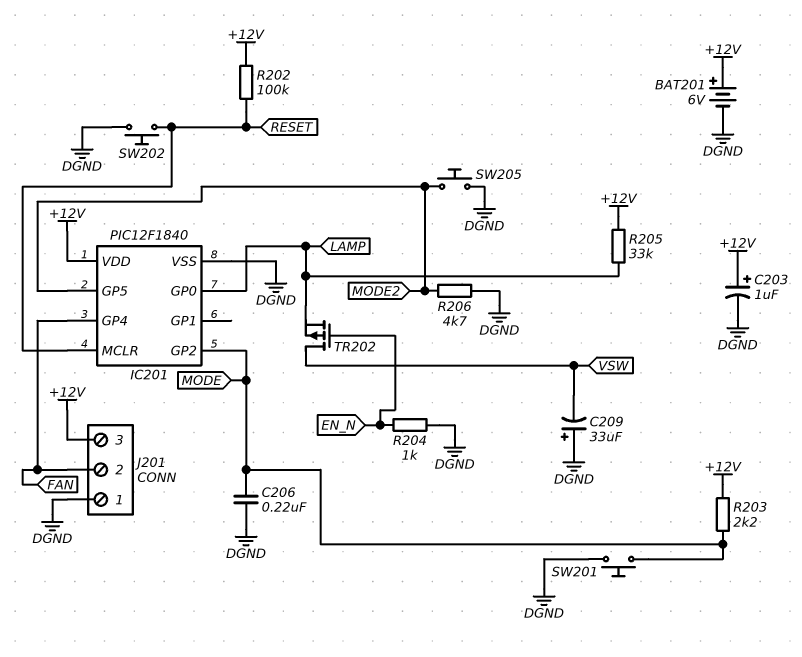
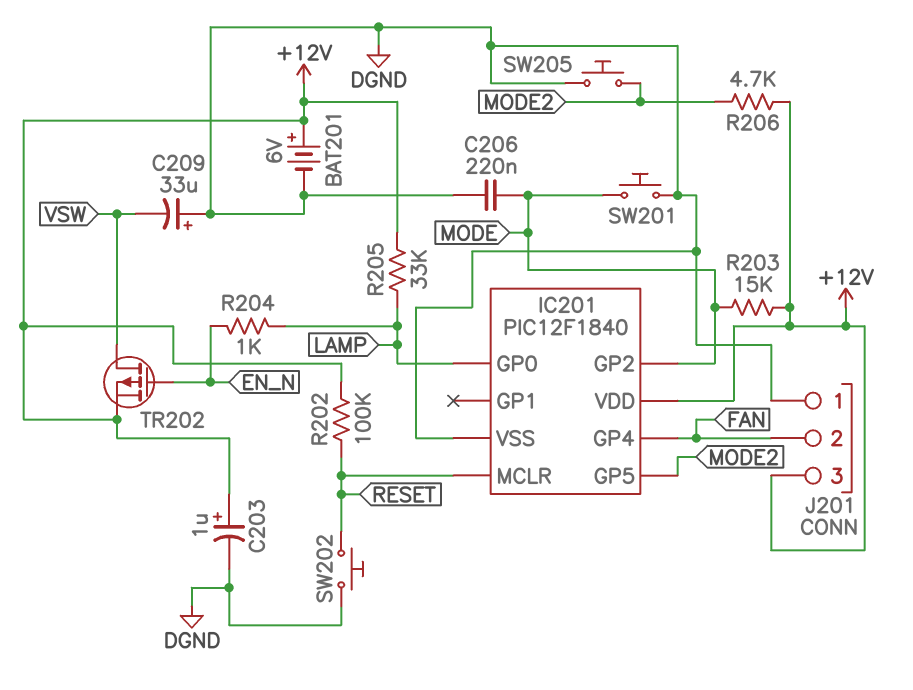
R203: 2.2k (+12V, MODE) -> 15k (+12V, MODE)
R204: 1k (DGND, EN_N) -> 1k (EN_N, LAMP)
R206: 4.7k (DGND, MODE2) -> 4.7k (+12V, MODE2)
TR202: PMOS (G EN_N, D VSW, S LAMP) -> PMOS (G EN_N, D VSW, S +12V)

